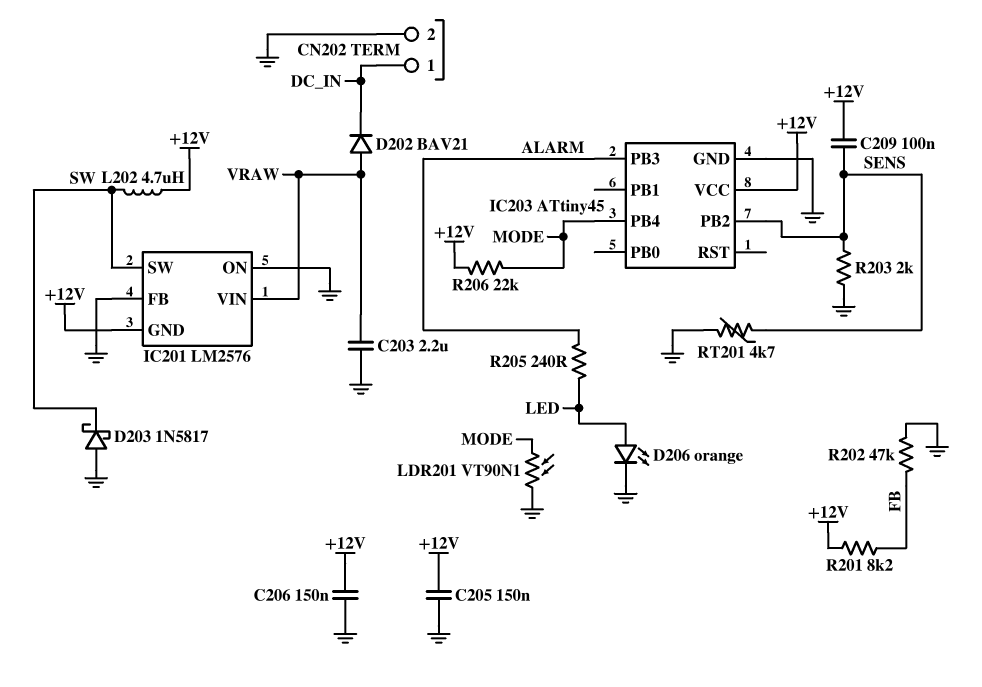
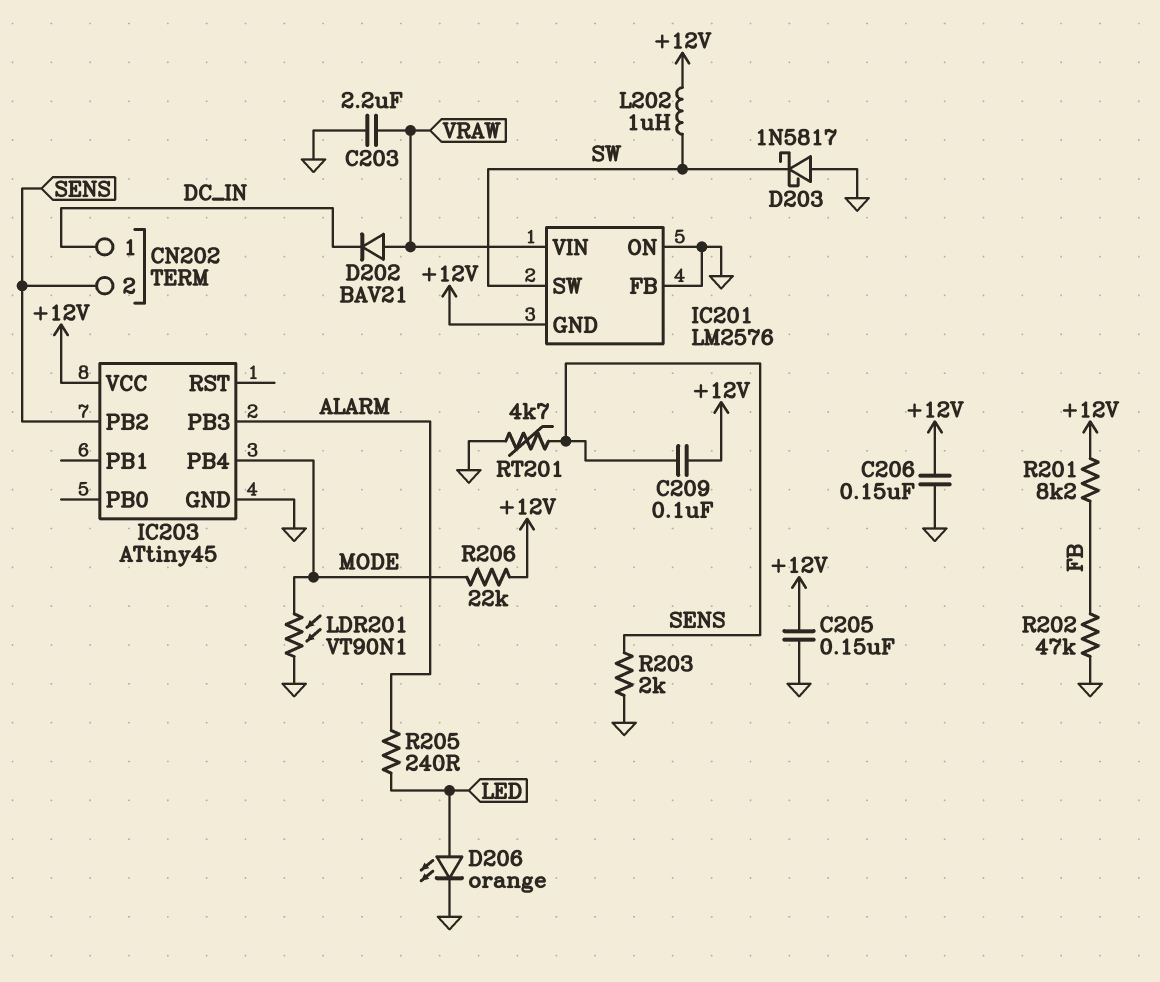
CN202 pin 2: GND -> SENS
L202: 4.7uH (+12V, SW) -> 1uH (+12V, SW)

